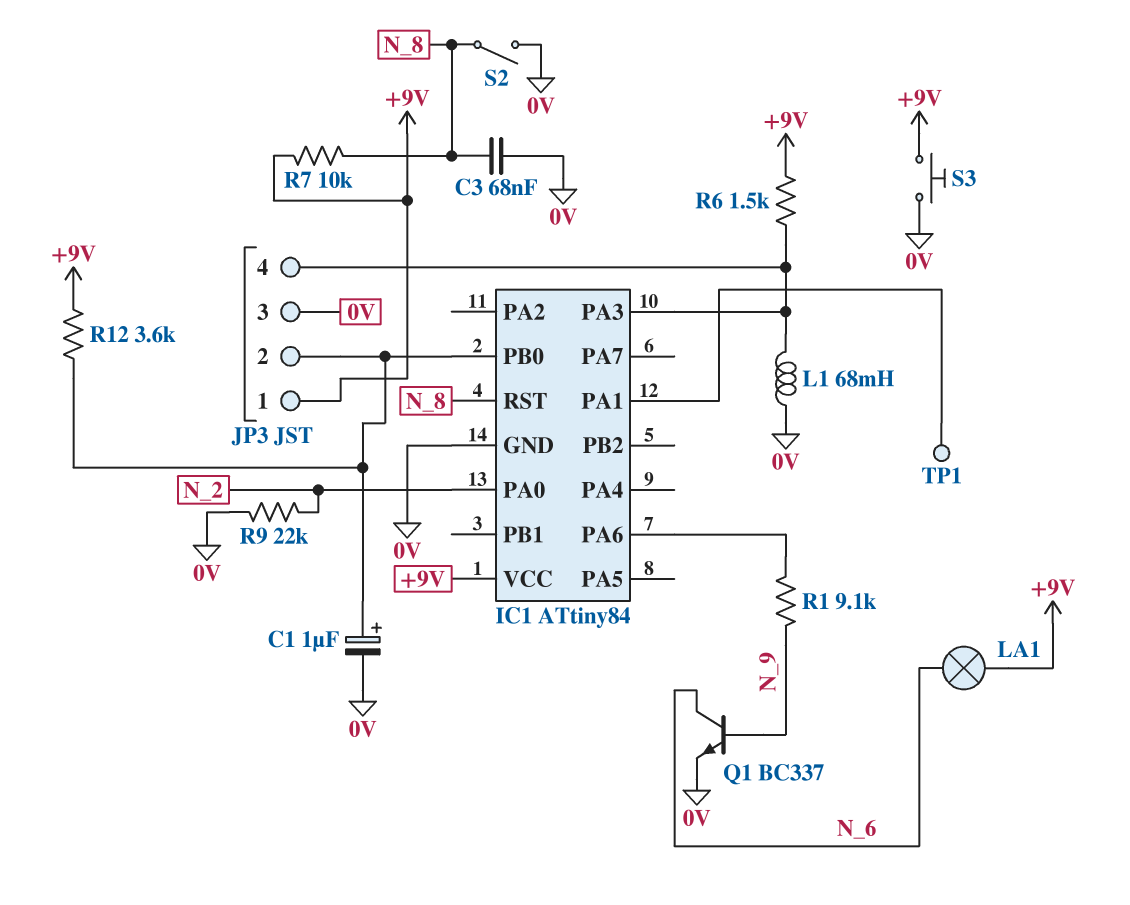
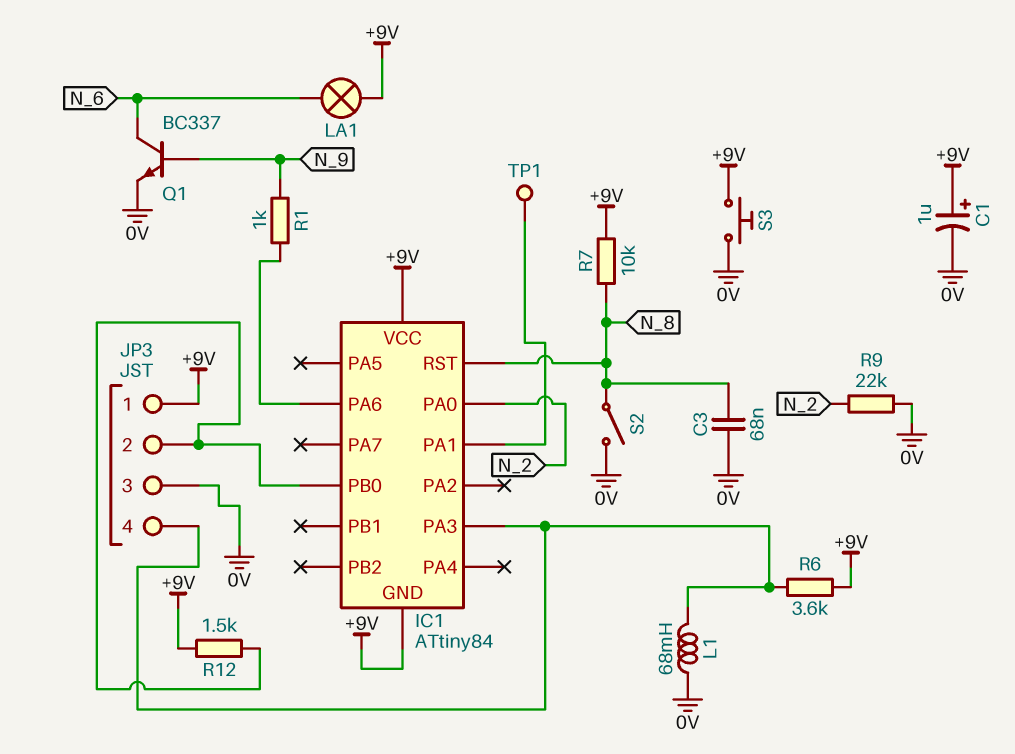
C1: 1uF (plus IC1/PB0, minus 0V) -> 1uF (plus +9V, minus 0V)
IC1 pin GND: 0V -> +9V
R1: 9.1k (IC1/PA6, N_9) -> 1k (IC1/PA6, N_9)
R6: 1.5k (+9V, IC1/PA3) -> 3.6k (+9V, IC1/PA3)
R12: 3.6k (+9V, IC1/PB0) -> 1.5k (+9V, IC1/PB0)

